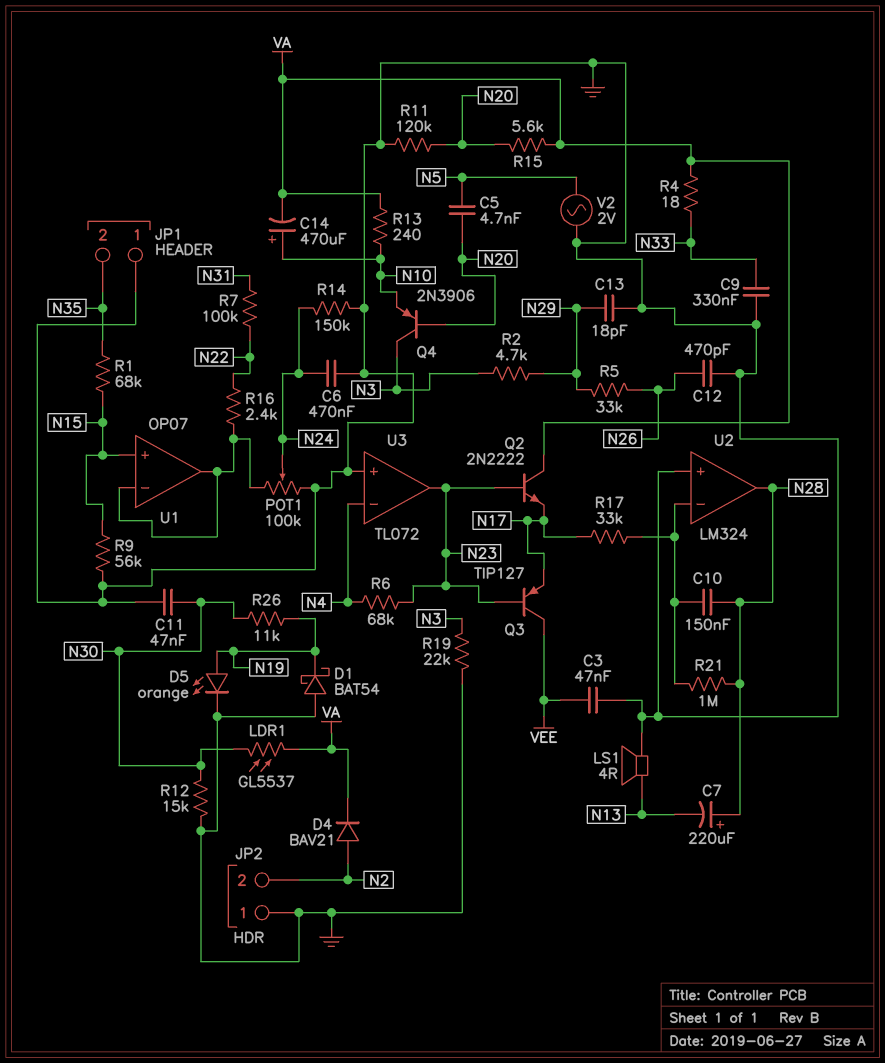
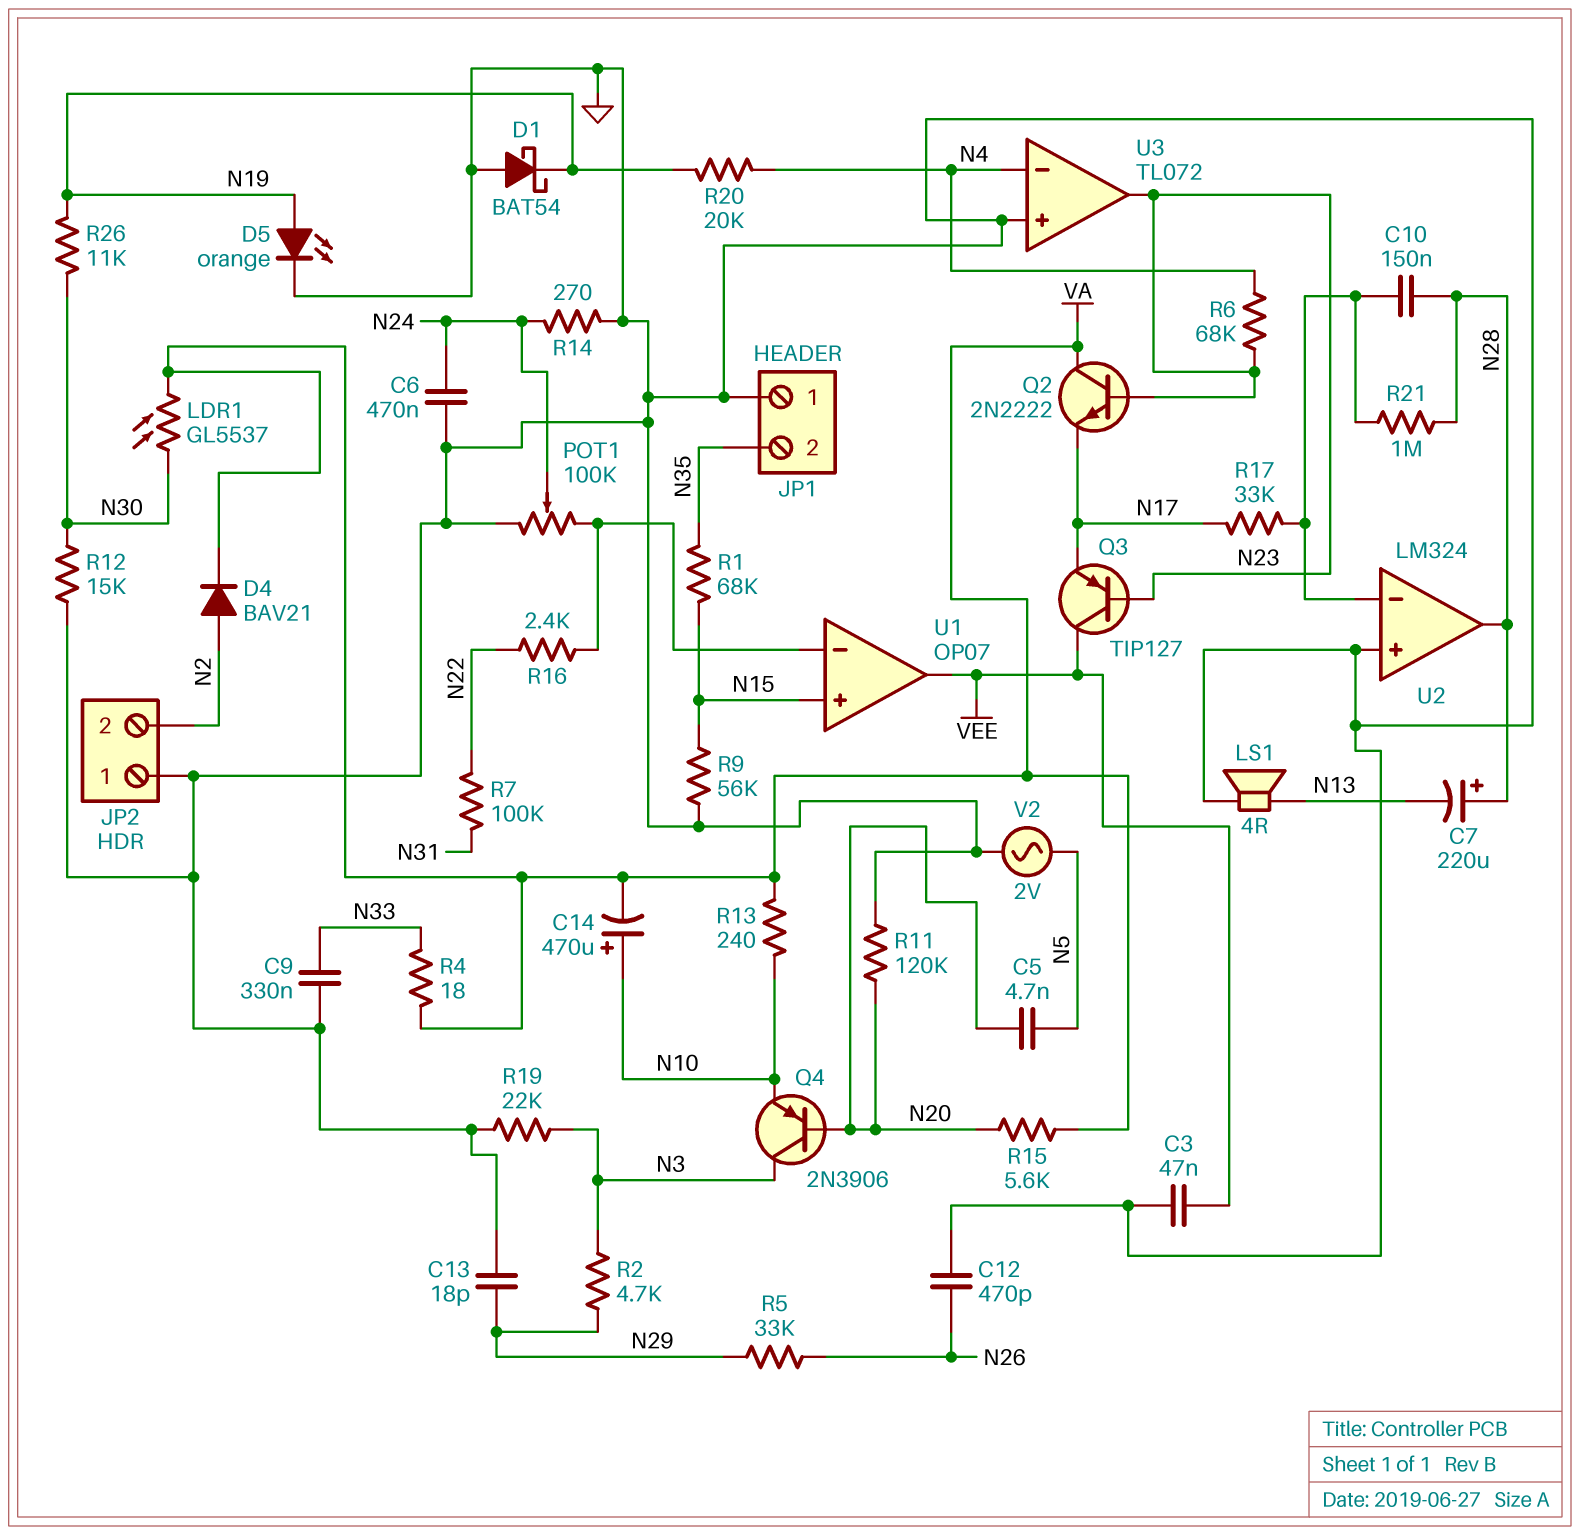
C11: 47nF (GND, N30) -> none
R14: 150k (GND, N24) -> 270 (GND, N24)
R20: none -> 20k (N4, N19)
U1 pin out: U1/in- -> VEE

